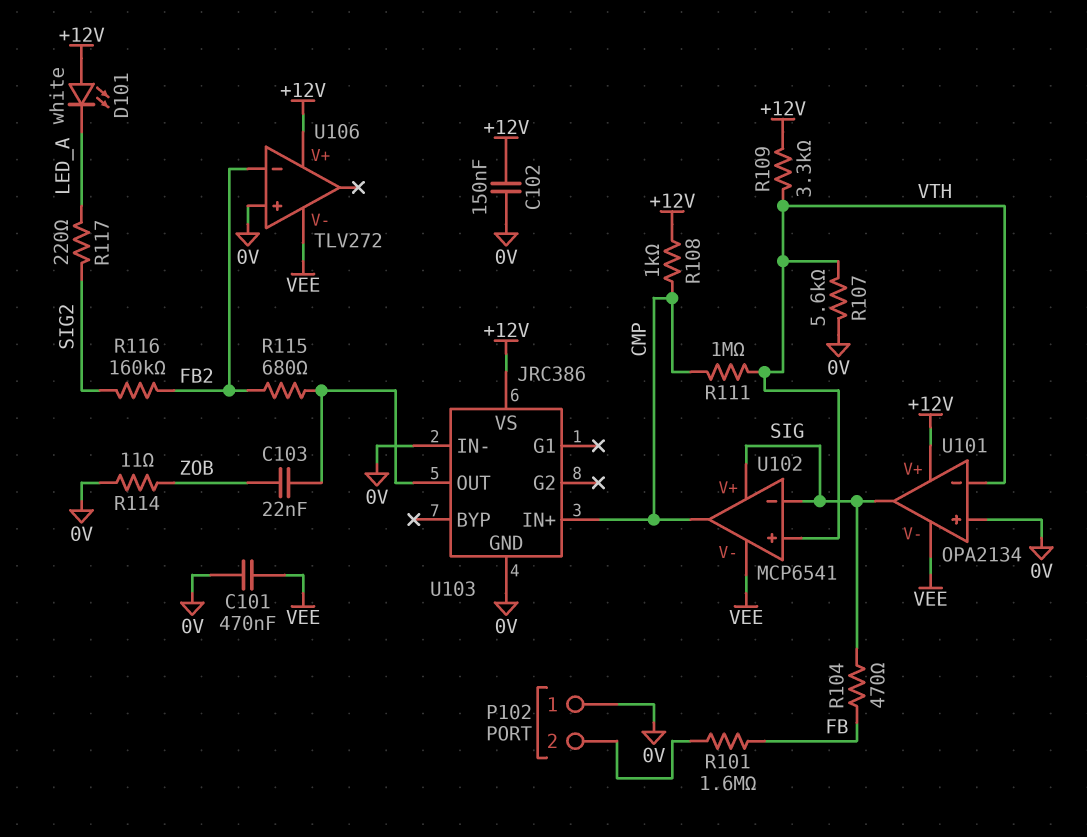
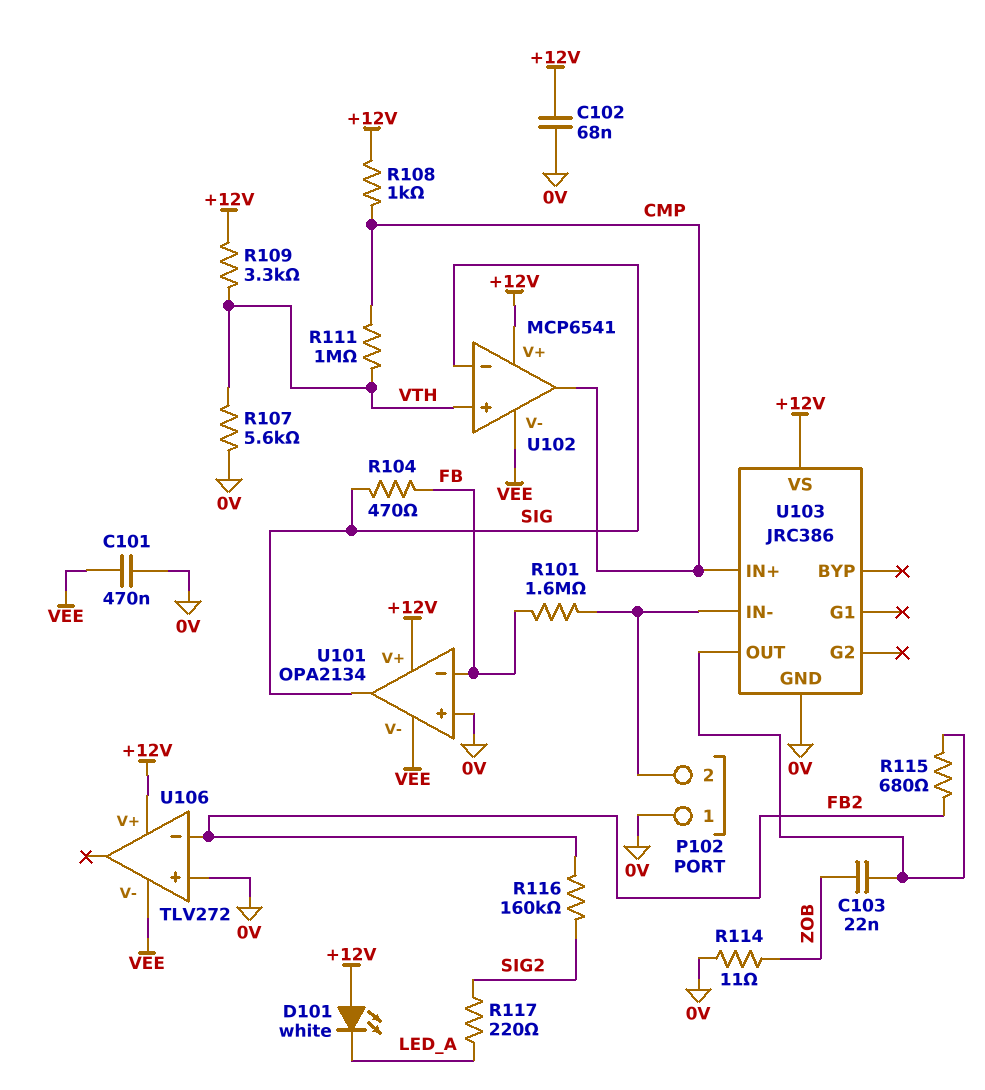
C102: 150nF (+12V, 0V) -> 68nF (+12V, 0V)
U101 pin in-: VTH -> FB
U102 pin V+: SIG -> +12V
U103 pin IN-: 0V -> P102/2

